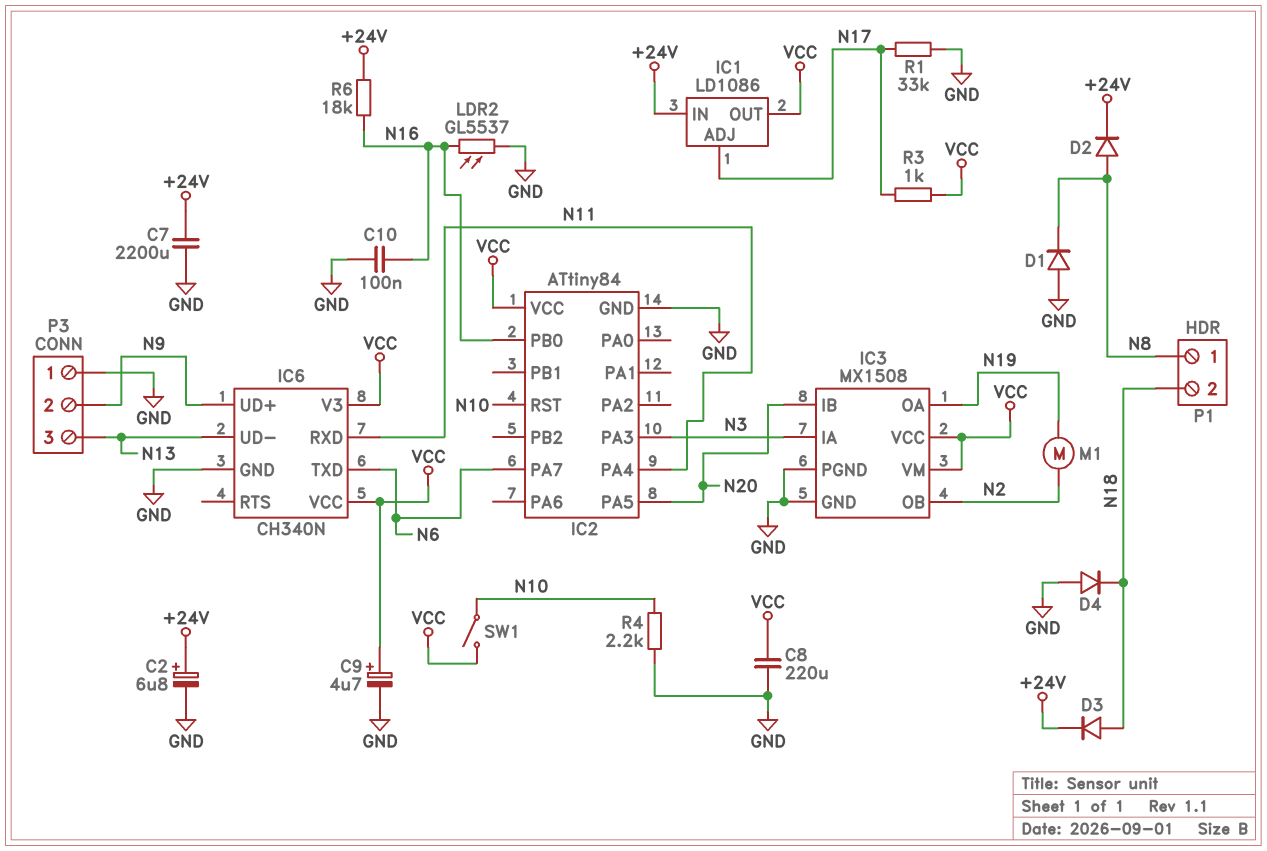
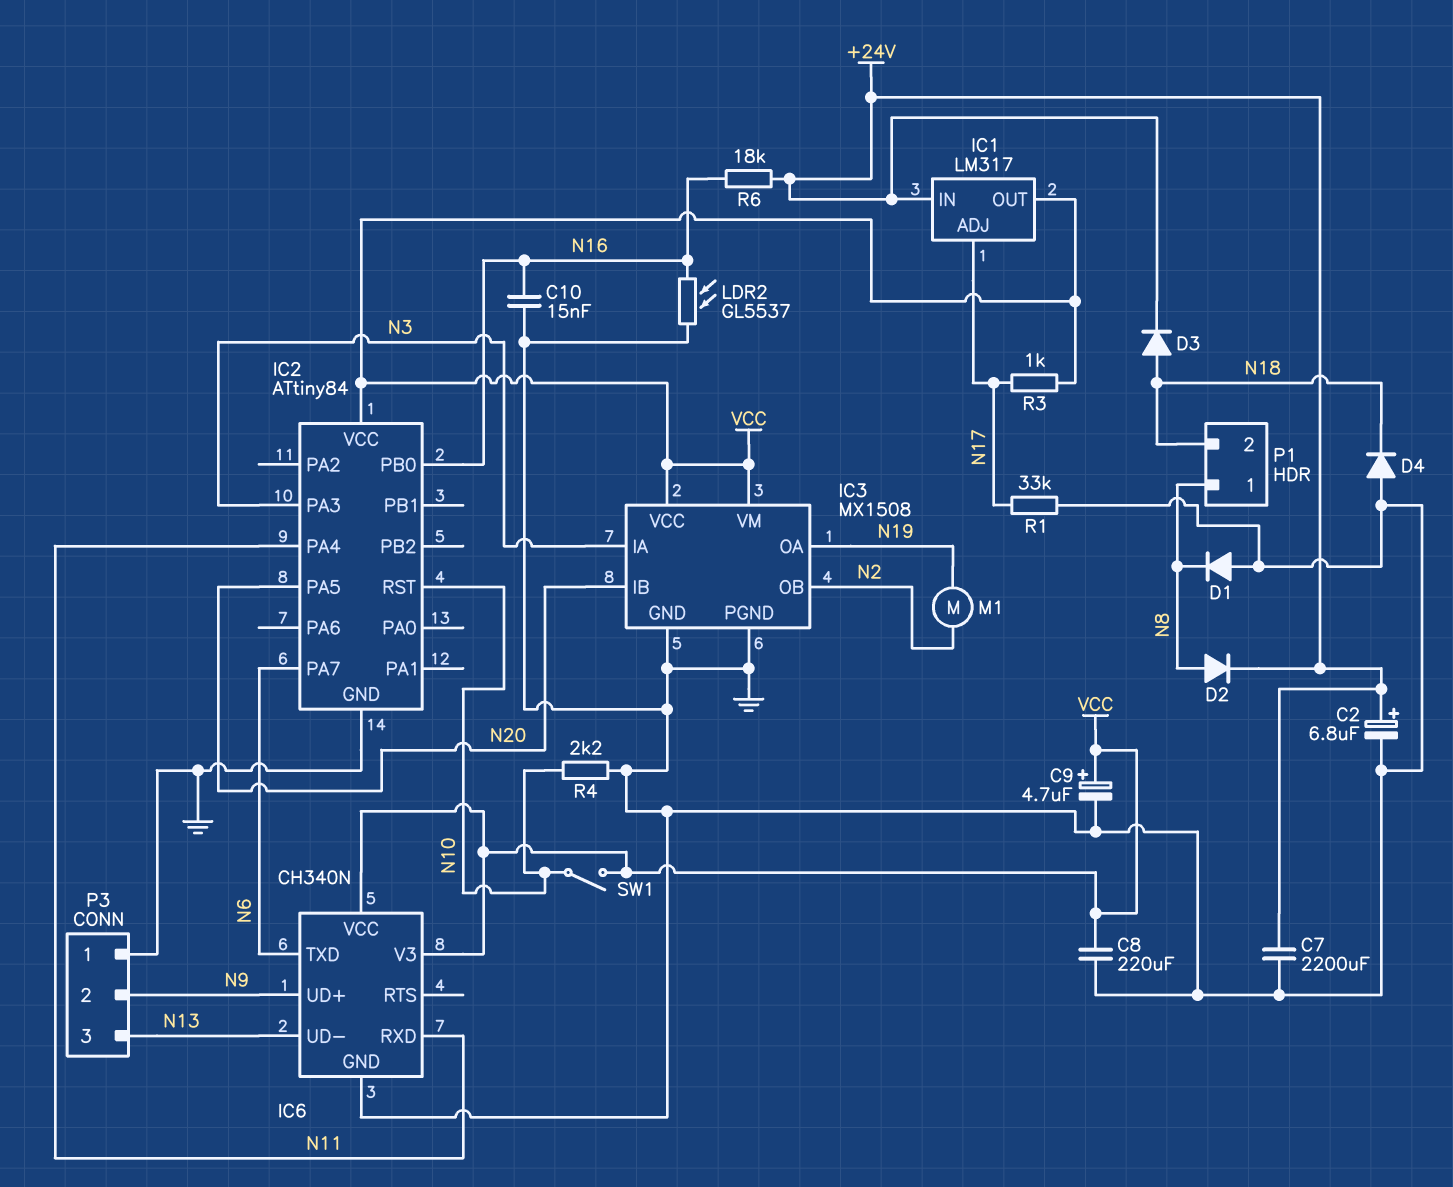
C10: 100nF (GND, N16) -> 15nF (GND, N16)
IC1: LD1086 -> LM317

